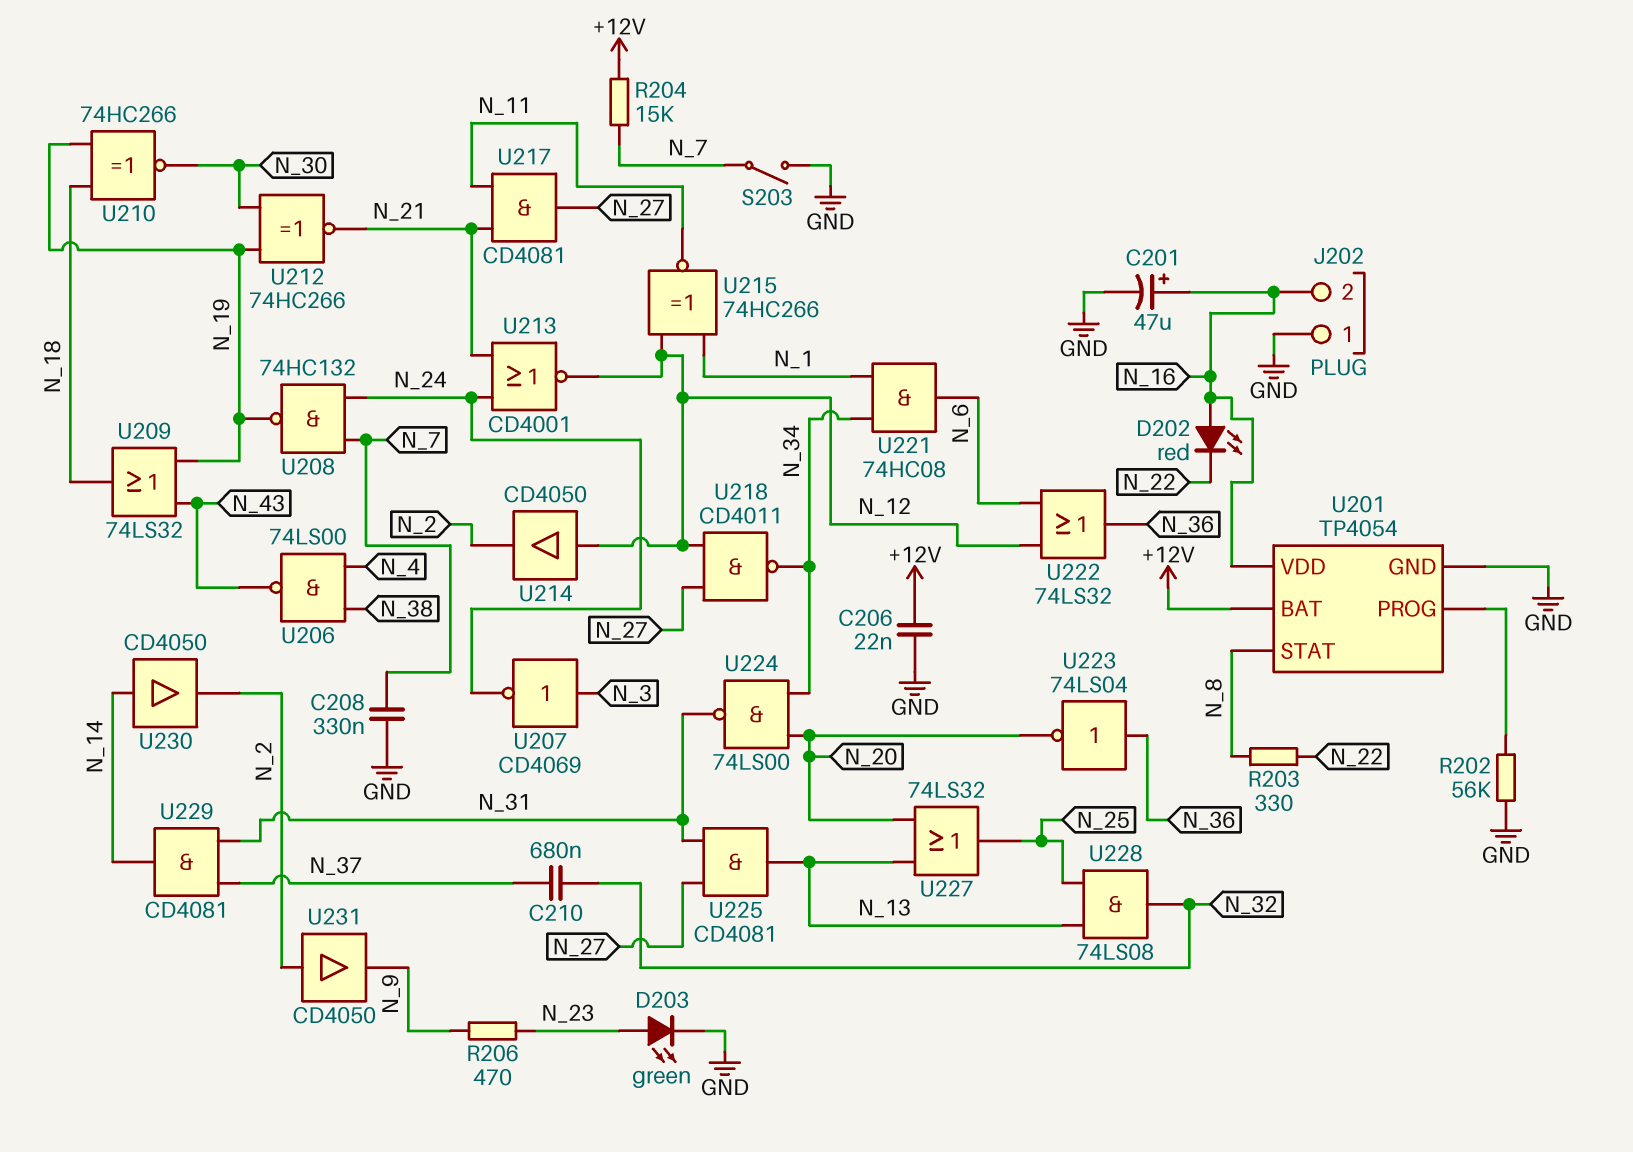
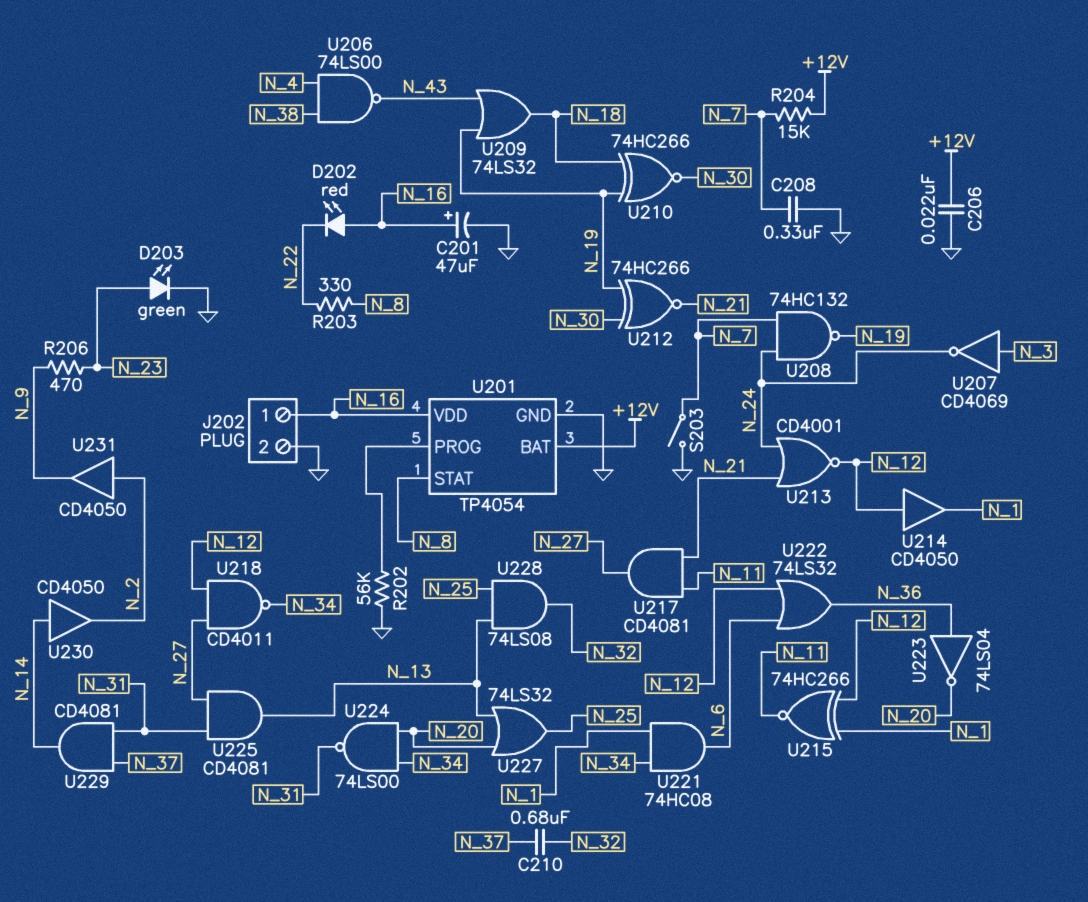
J202 pin 1: GND -> N_16
J202 pin 2: N_16 -> GND
U214: buffer CD4050 (in N_12, out N_2) -> buffer CD4050 (in N_12, out N_1)

